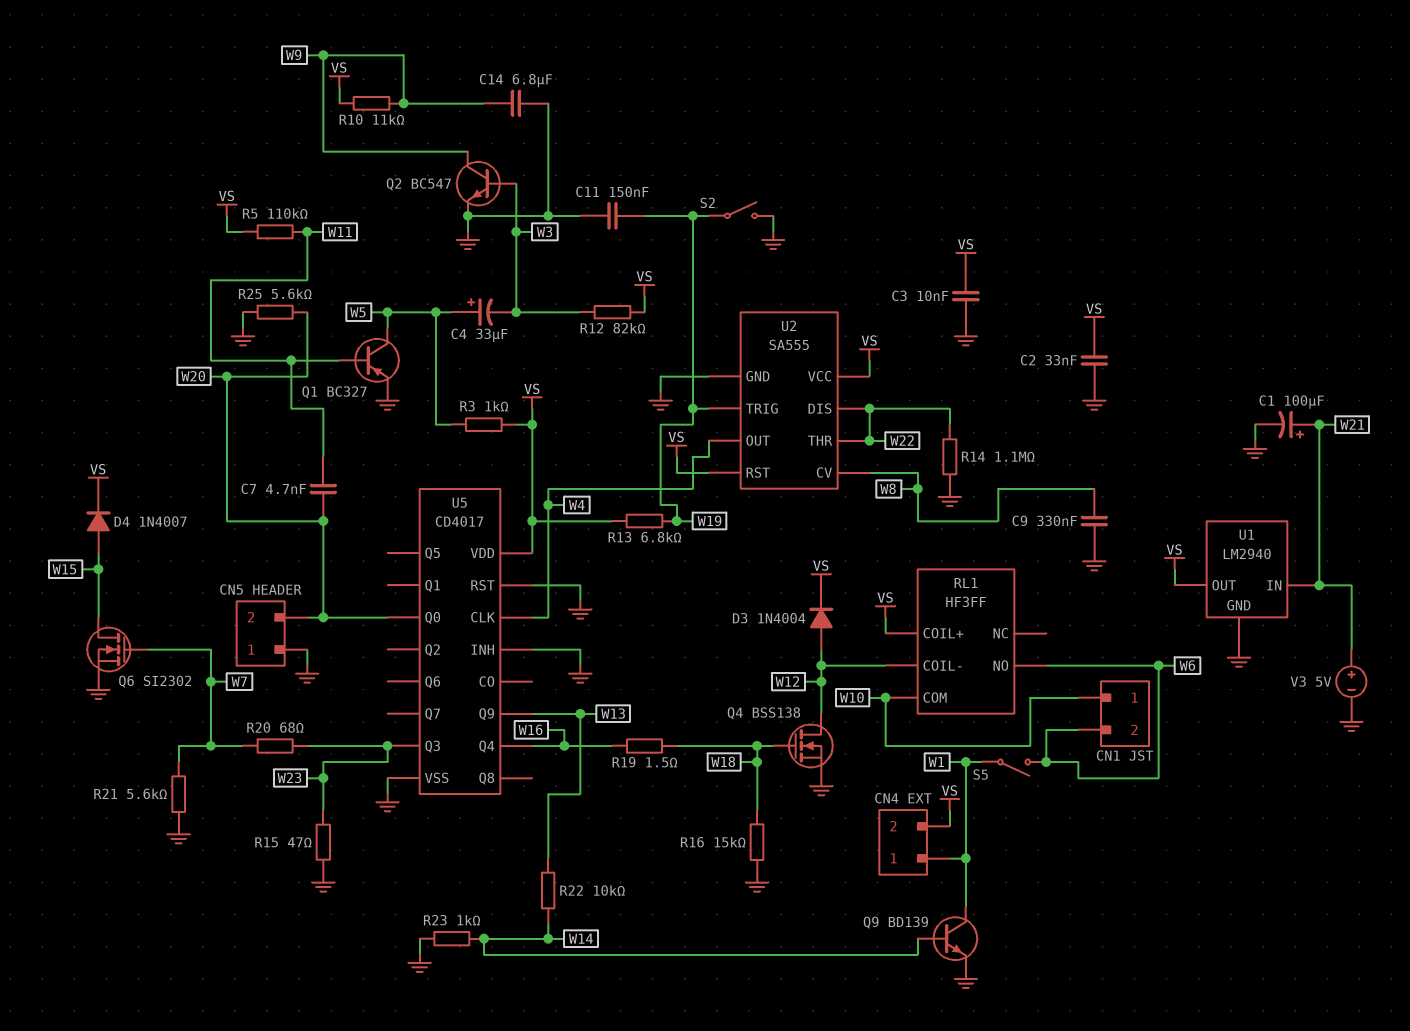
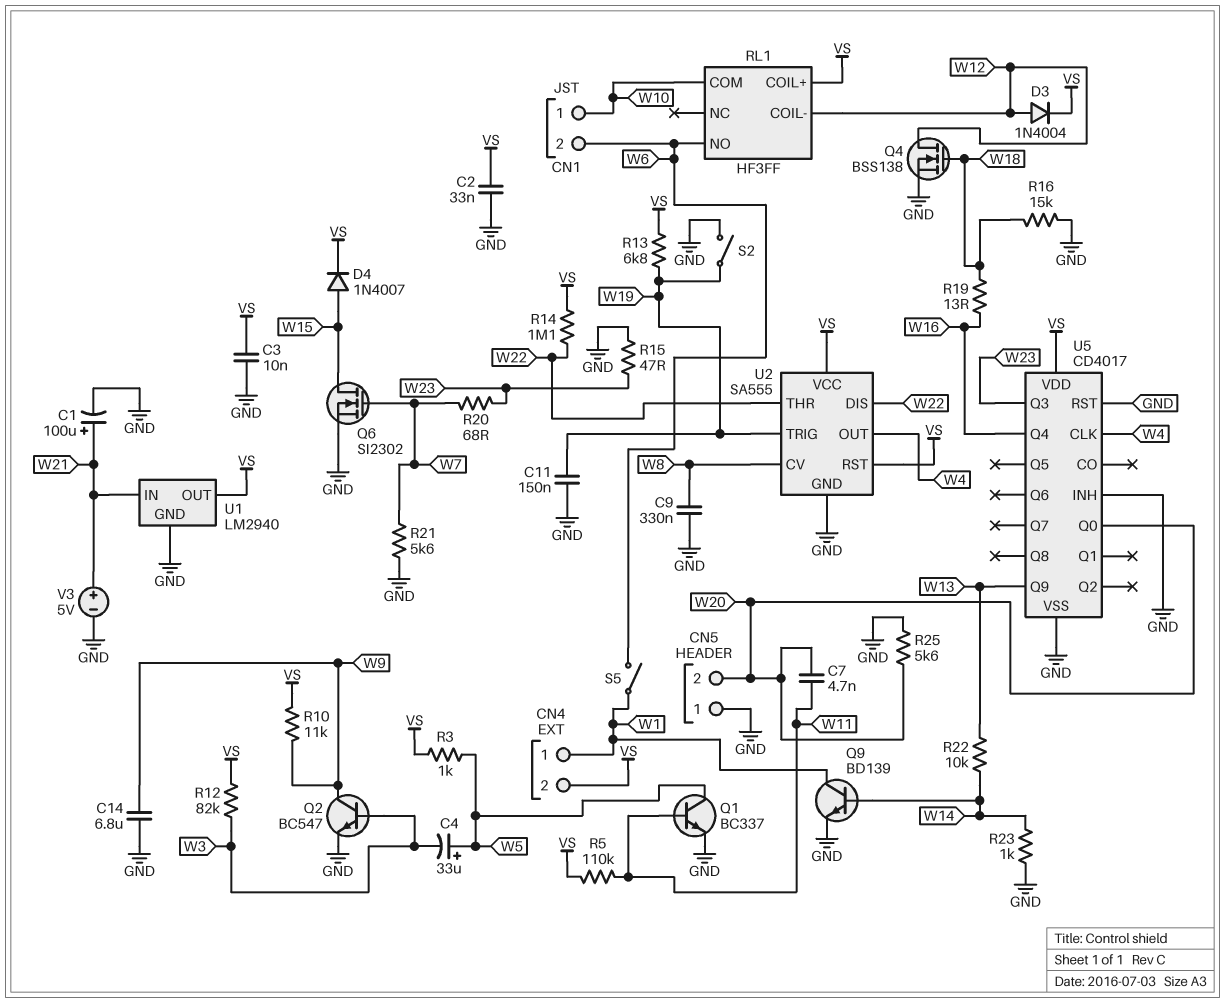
Q1: PNP BC327 (B W11, C W5, E GND) -> NPN BC337 (B W11, C W5, E GND)
R14: 1.1M (GND, W22) -> 1.1M (VS, W22)
R19: 1.5 (W16, W18) -> 13 (W16, W18)

